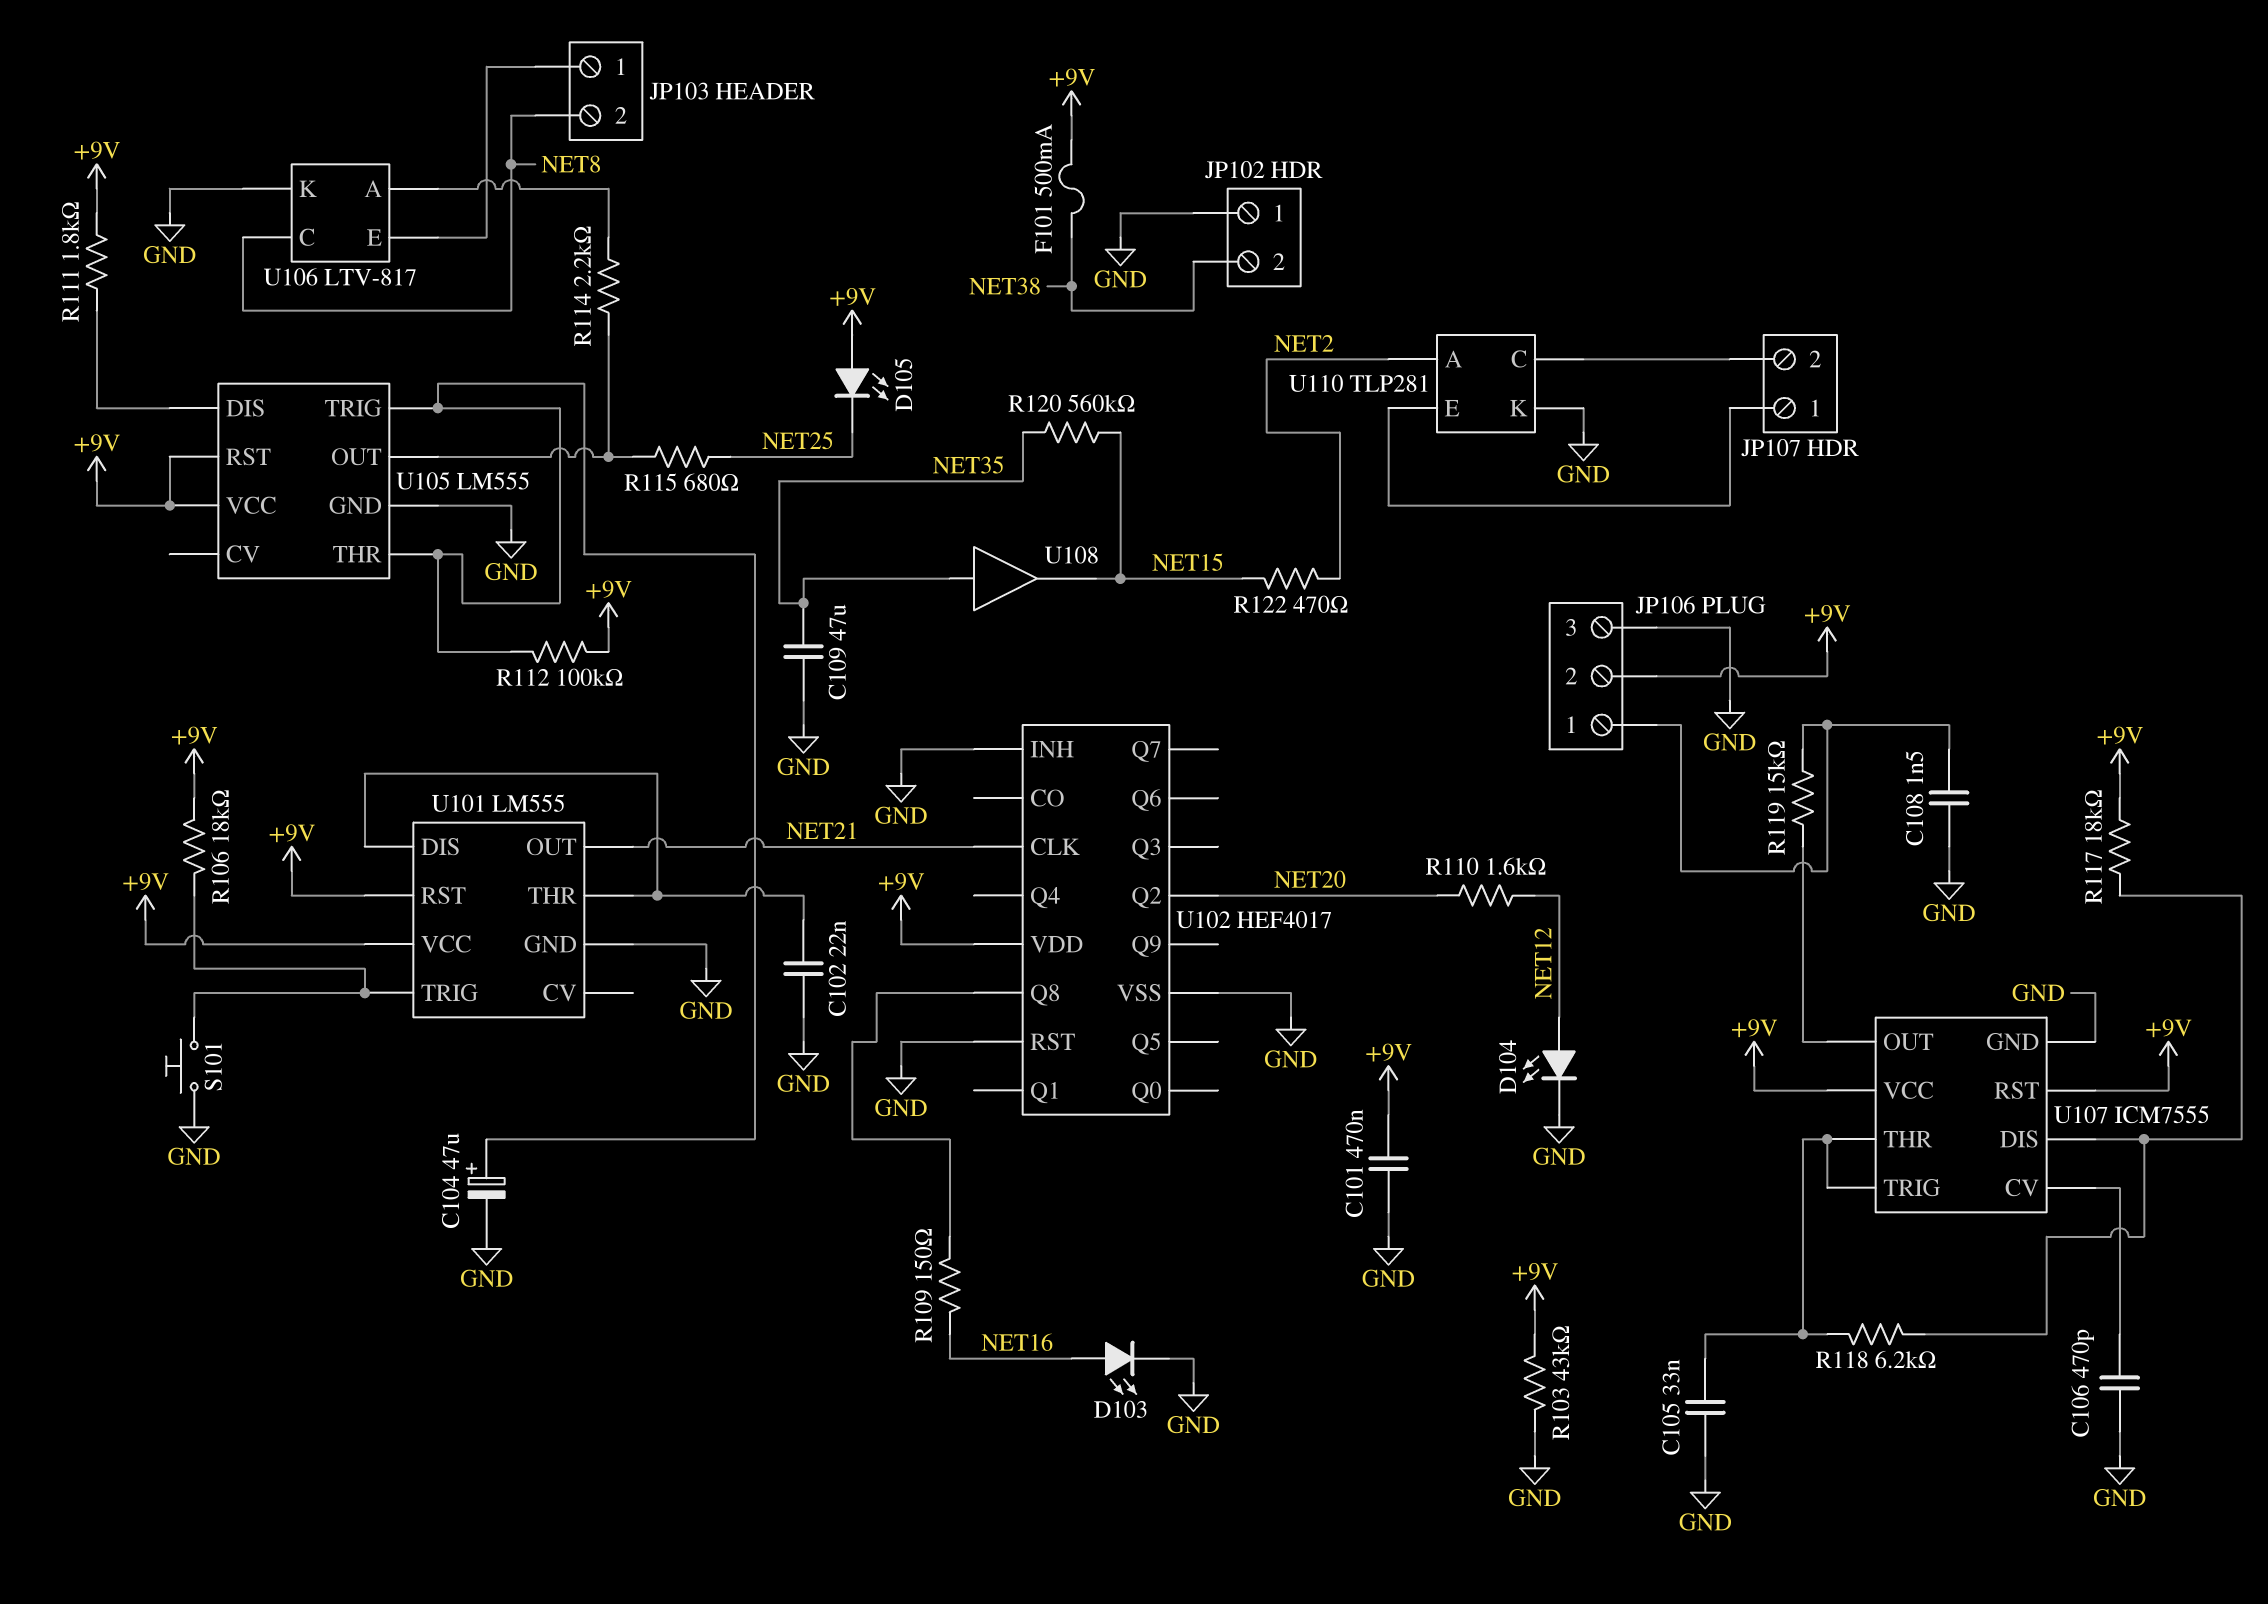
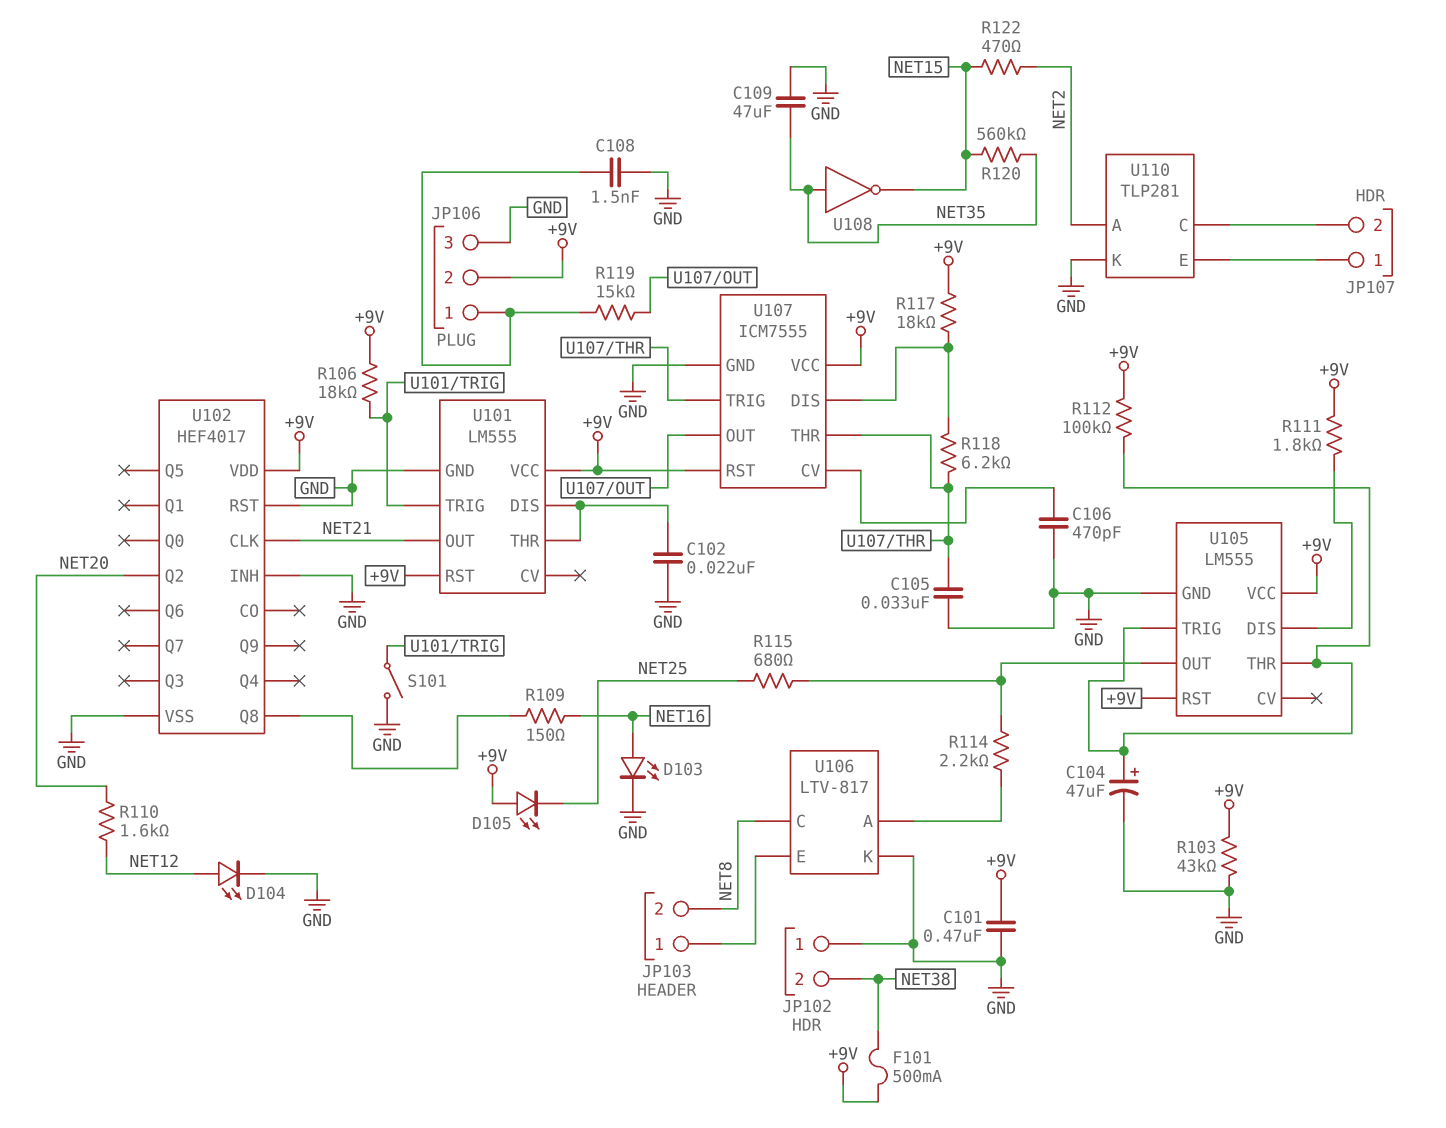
S101: button (GND, U101/TRIG) -> switch (GND, U101/TRIG)
U108: buffer (in NET35, out NET15) -> NOT (in NET35, out NET15)

